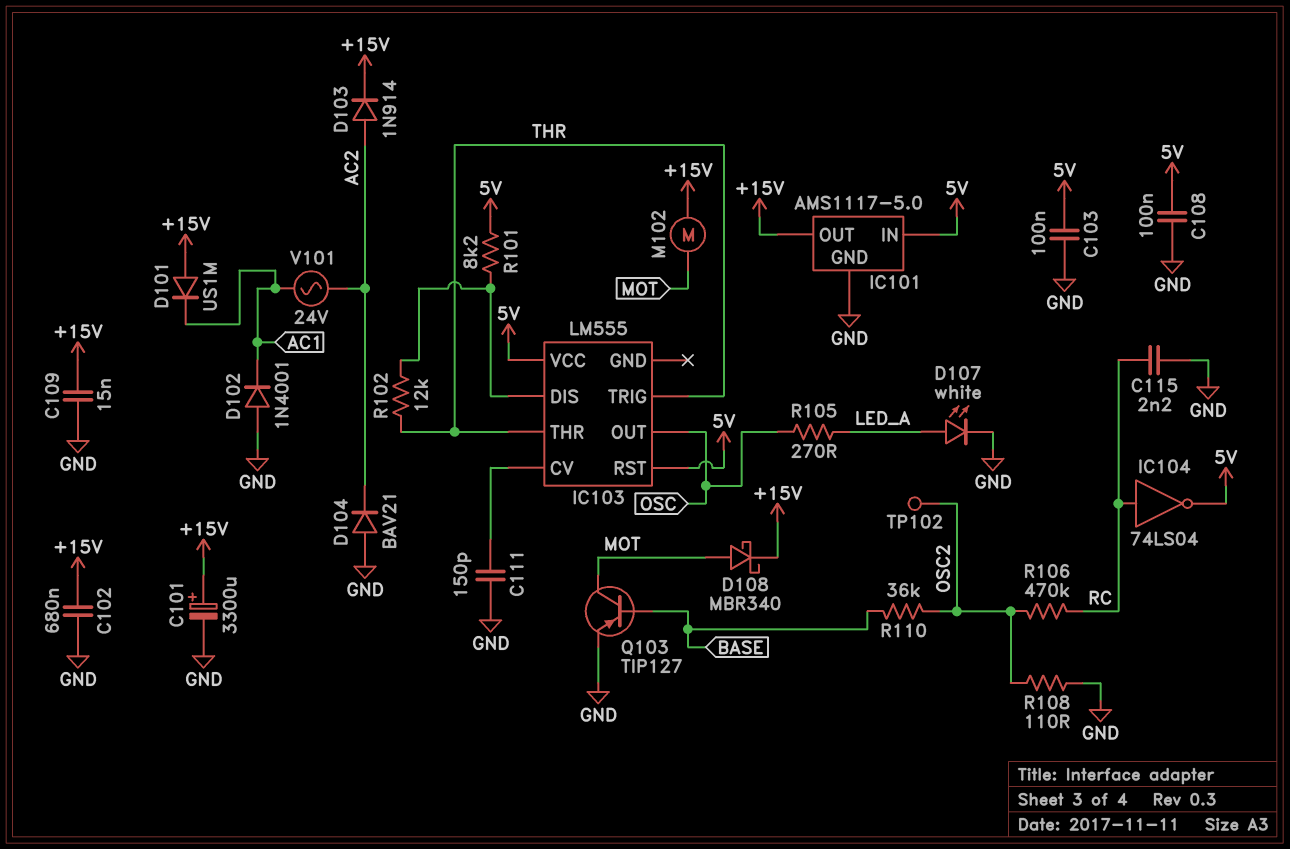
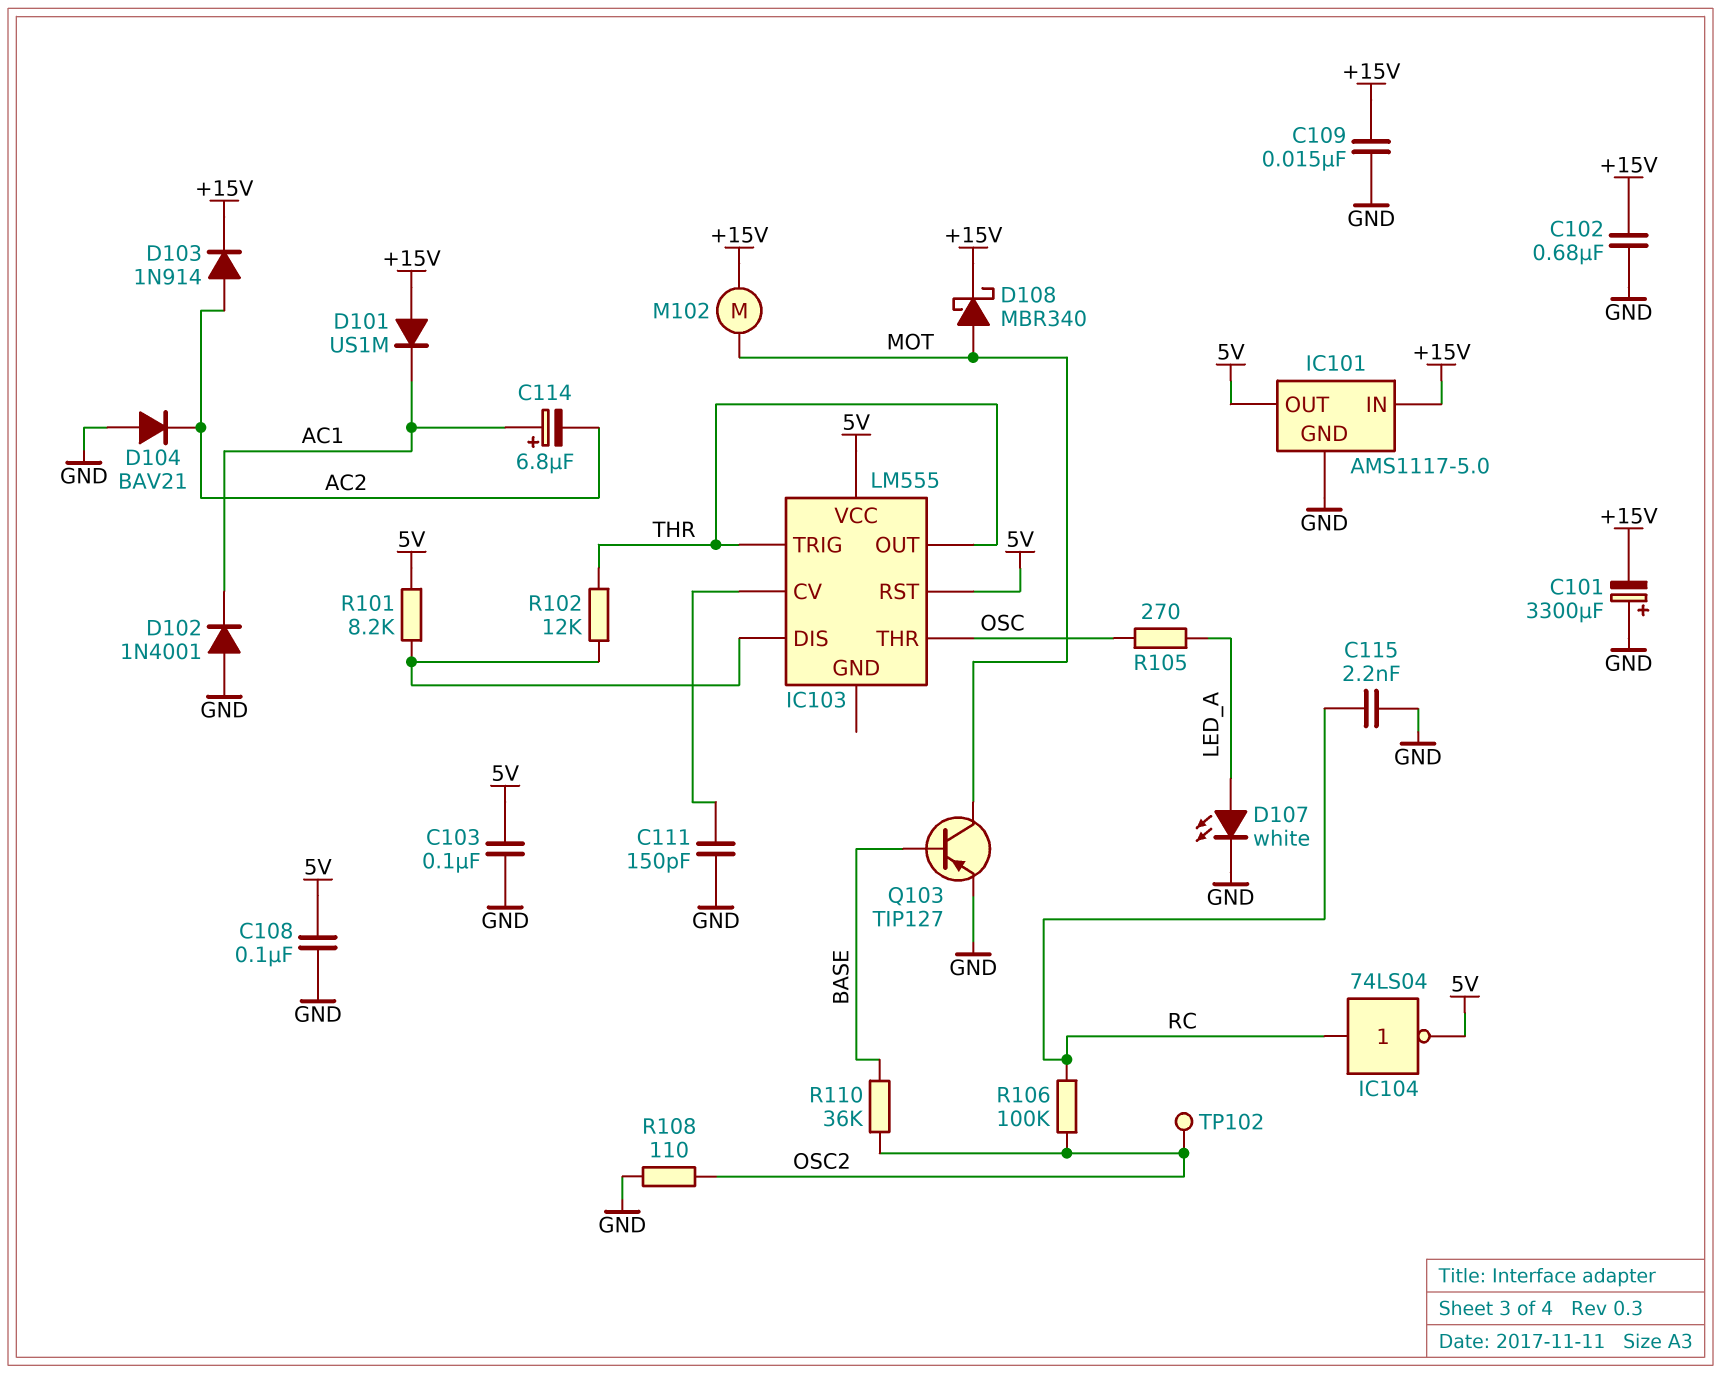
C101: 3300uF (plus +15V, minus GND) -> 3300uF (plus GND, minus +15V)
C114: none -> 6.8uF (plus AC1, minus AC2)
IC101 pin IN: 5V -> +15V
IC101 pin OUT: +15V -> 5V
IC103 pin OUT: OSC -> THR
IC103 pin THR: THR -> OSC
R106: 470k (OSC2, RC) -> 100k (OSC2, RC)
V101: AC 24V (AC1, AC2) -> none

